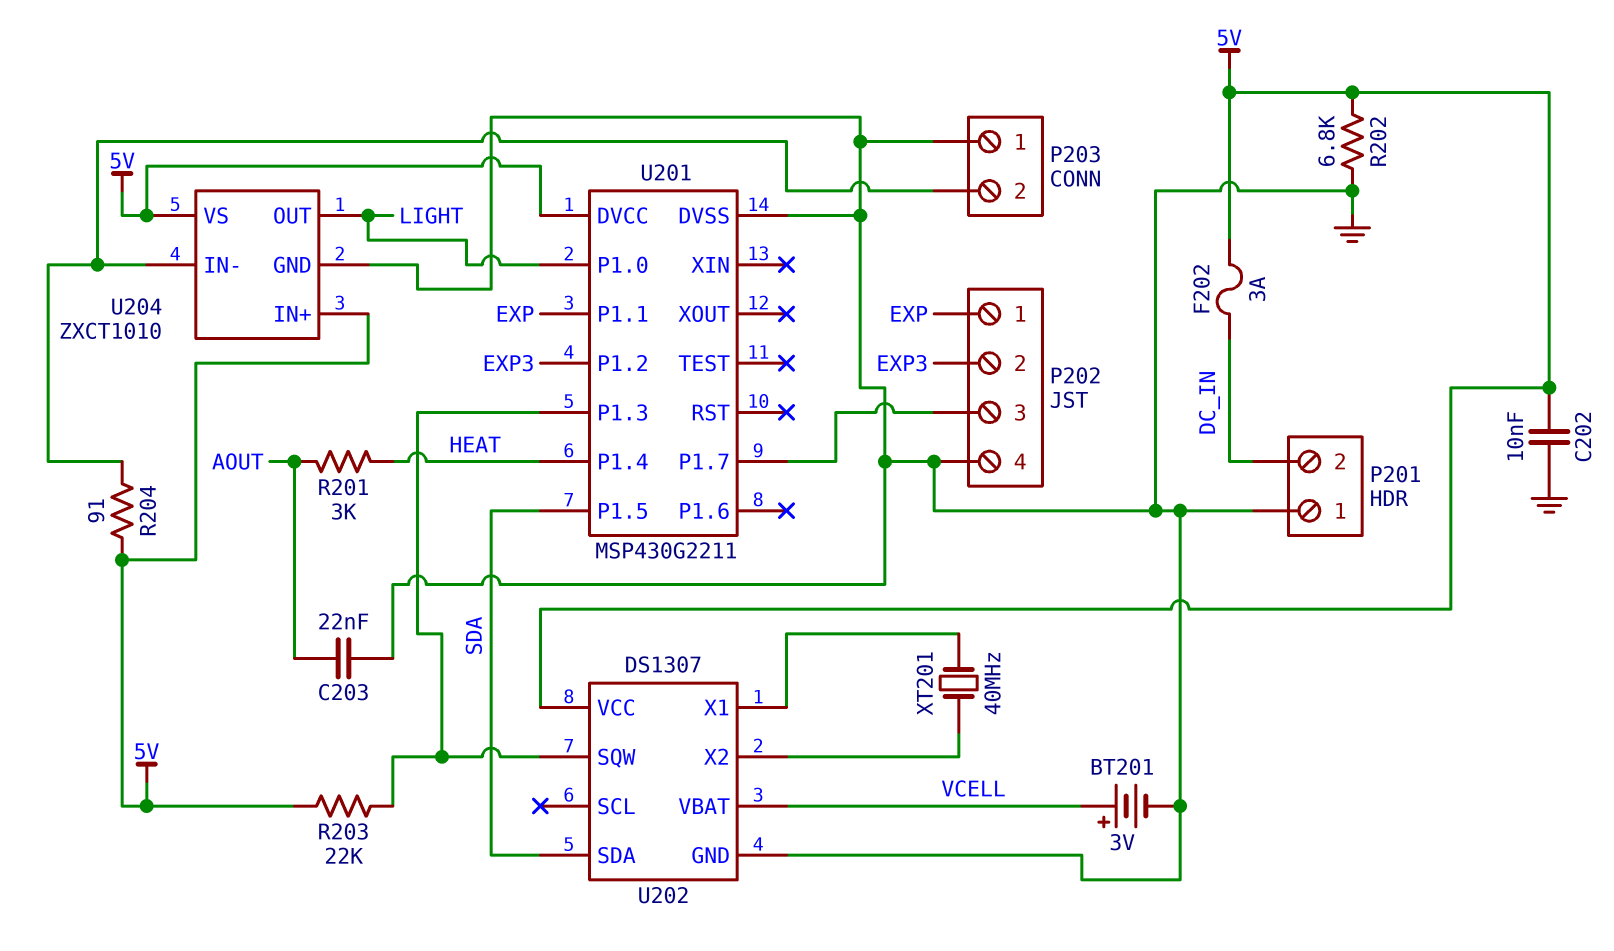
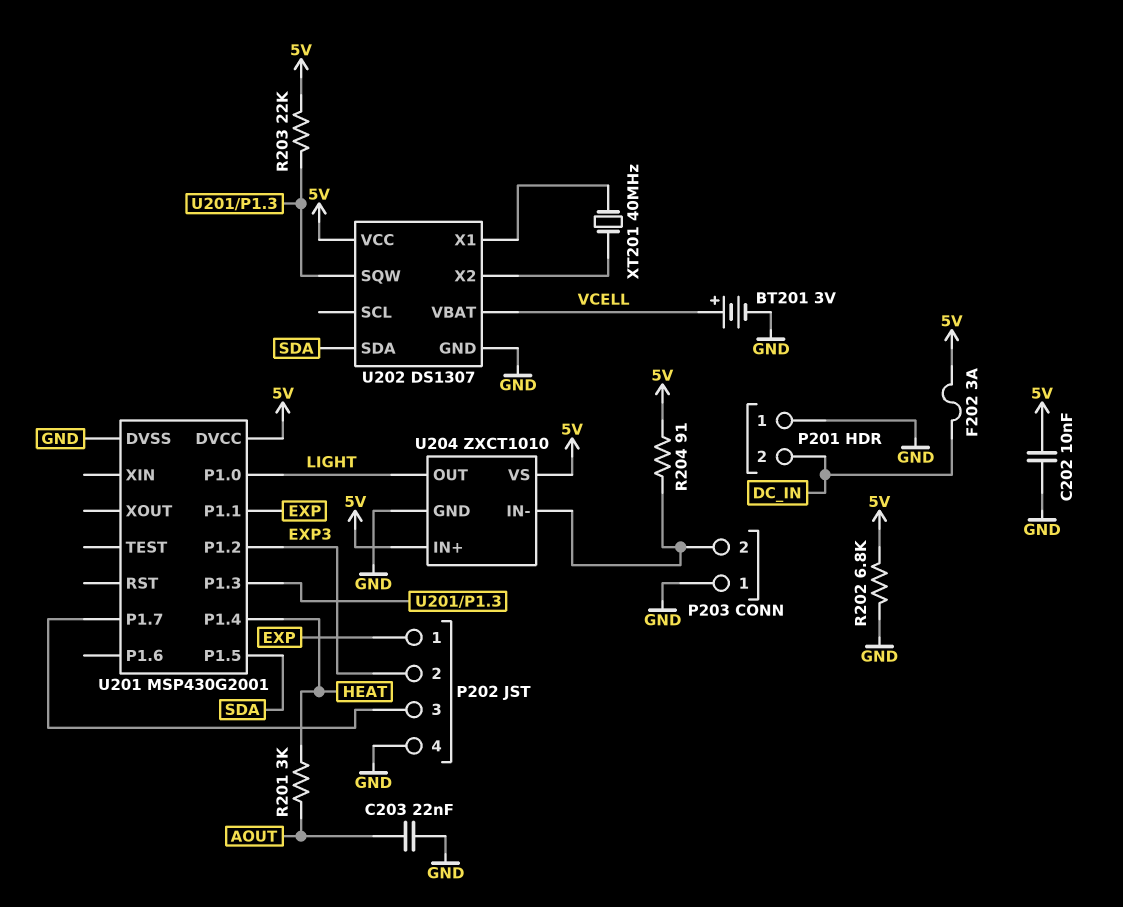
U201: MSP430G2211 -> MSP430G2001

